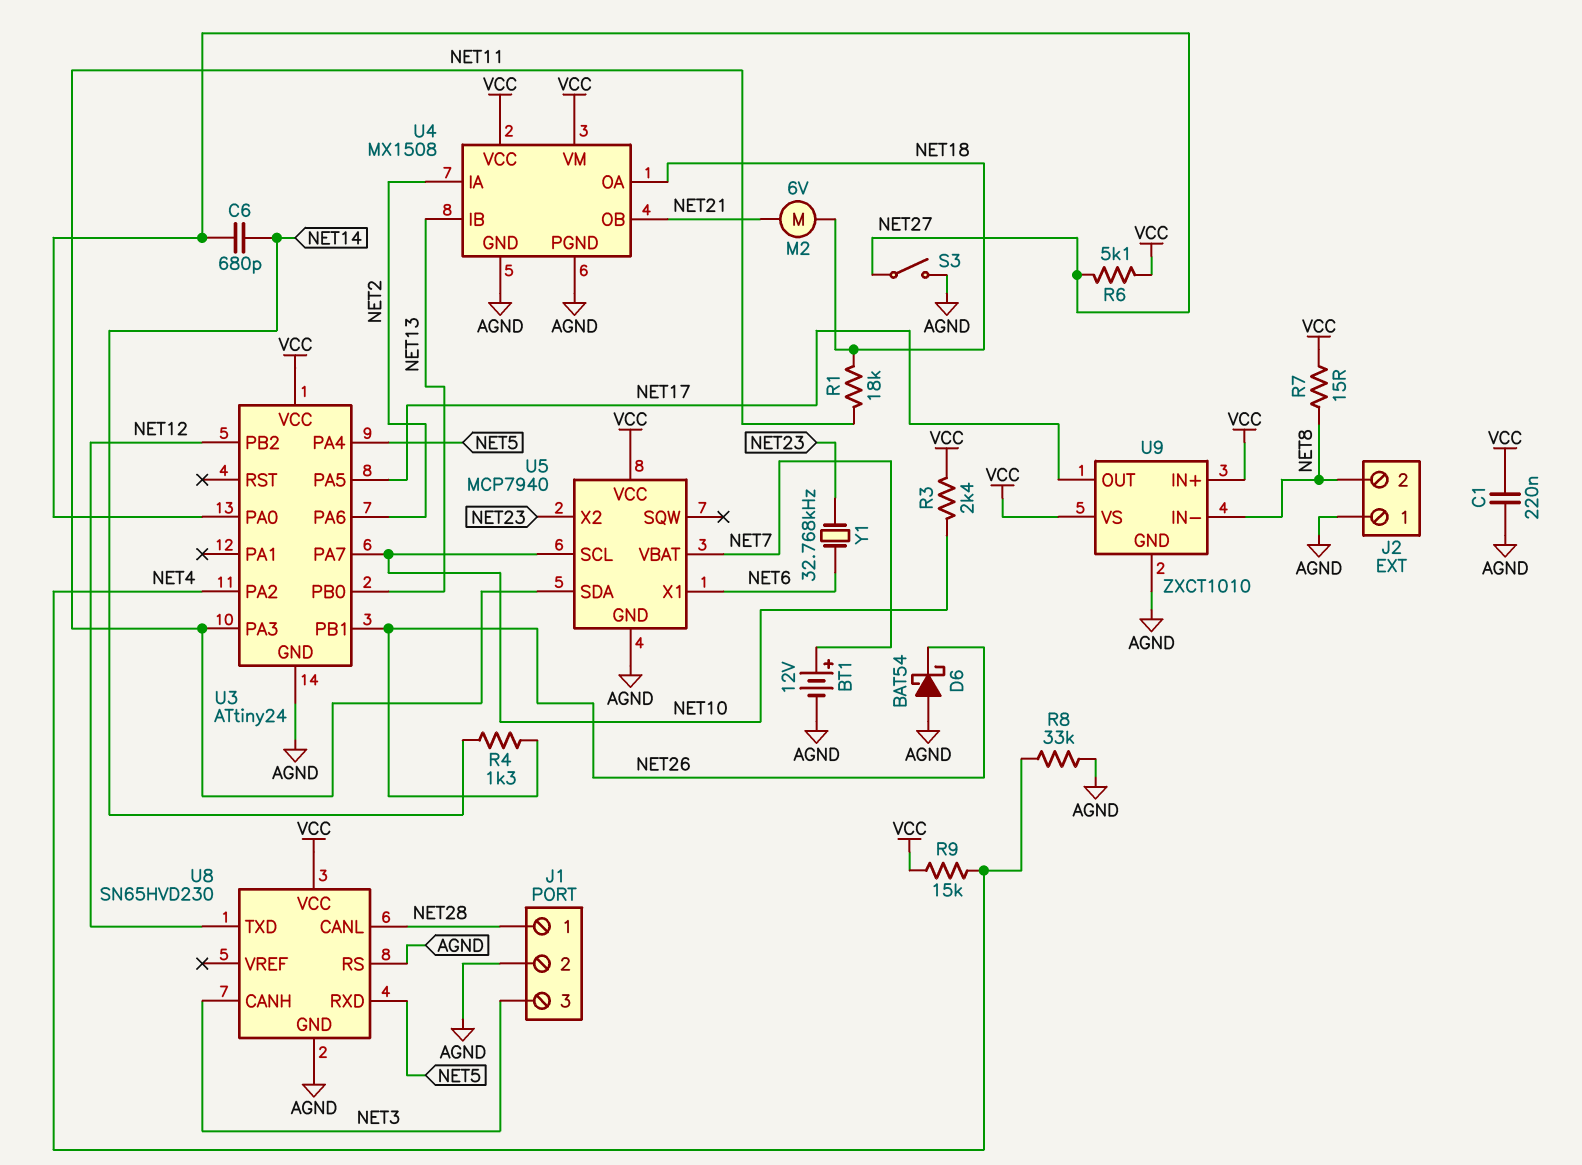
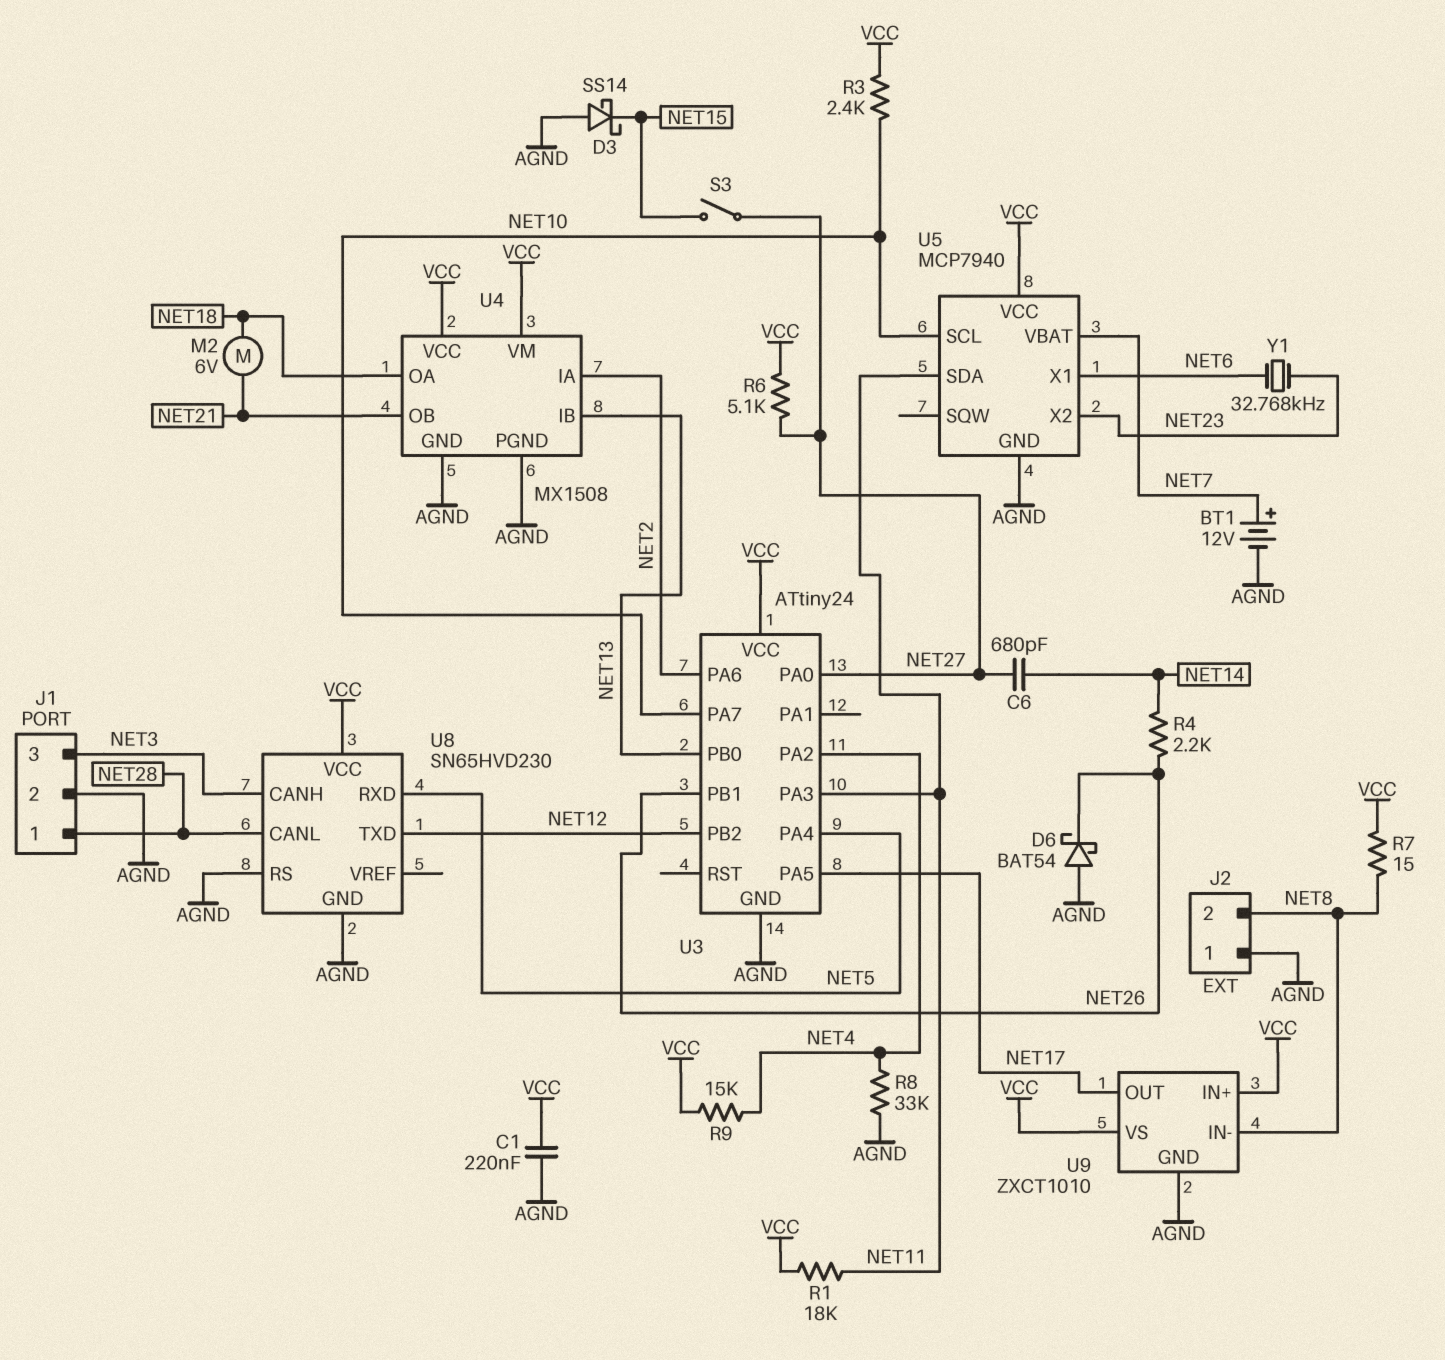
D3: none -> schottky SS14 (A AGND, K NET15)
R1: 18k (NET11, NET18) -> 18k (NET11, VCC)
R4: 1.3k (NET14, NET26) -> 2.2k (NET14, NET26)
S3: switch (AGND, NET27) -> switch (NET15, NET27)

